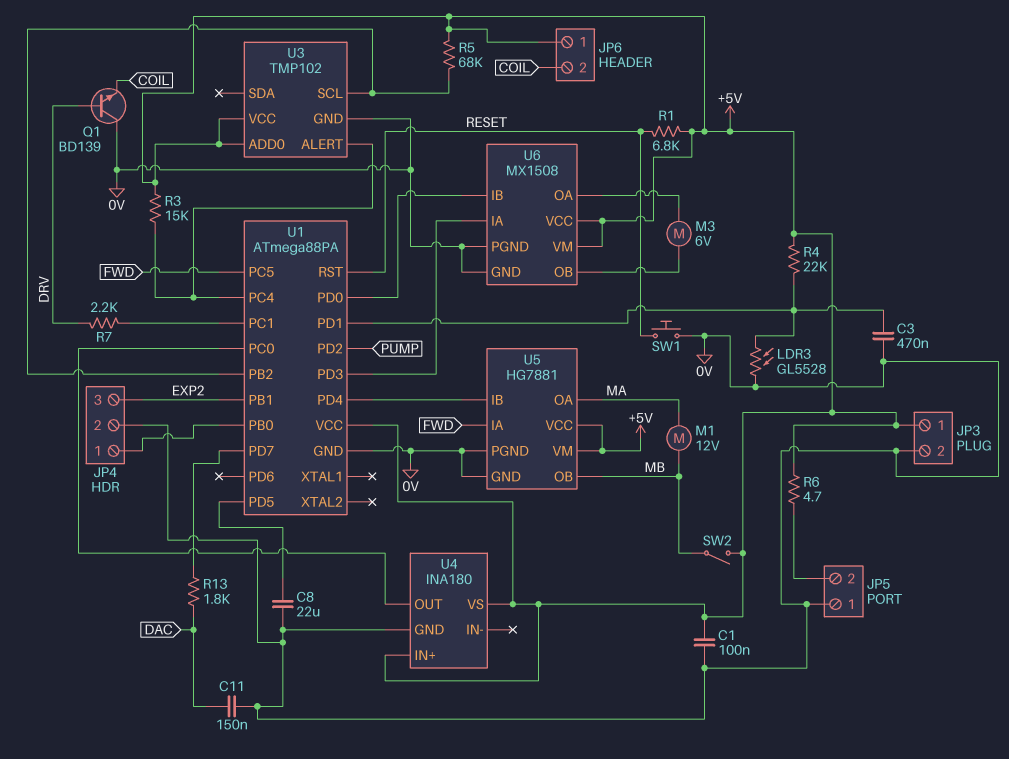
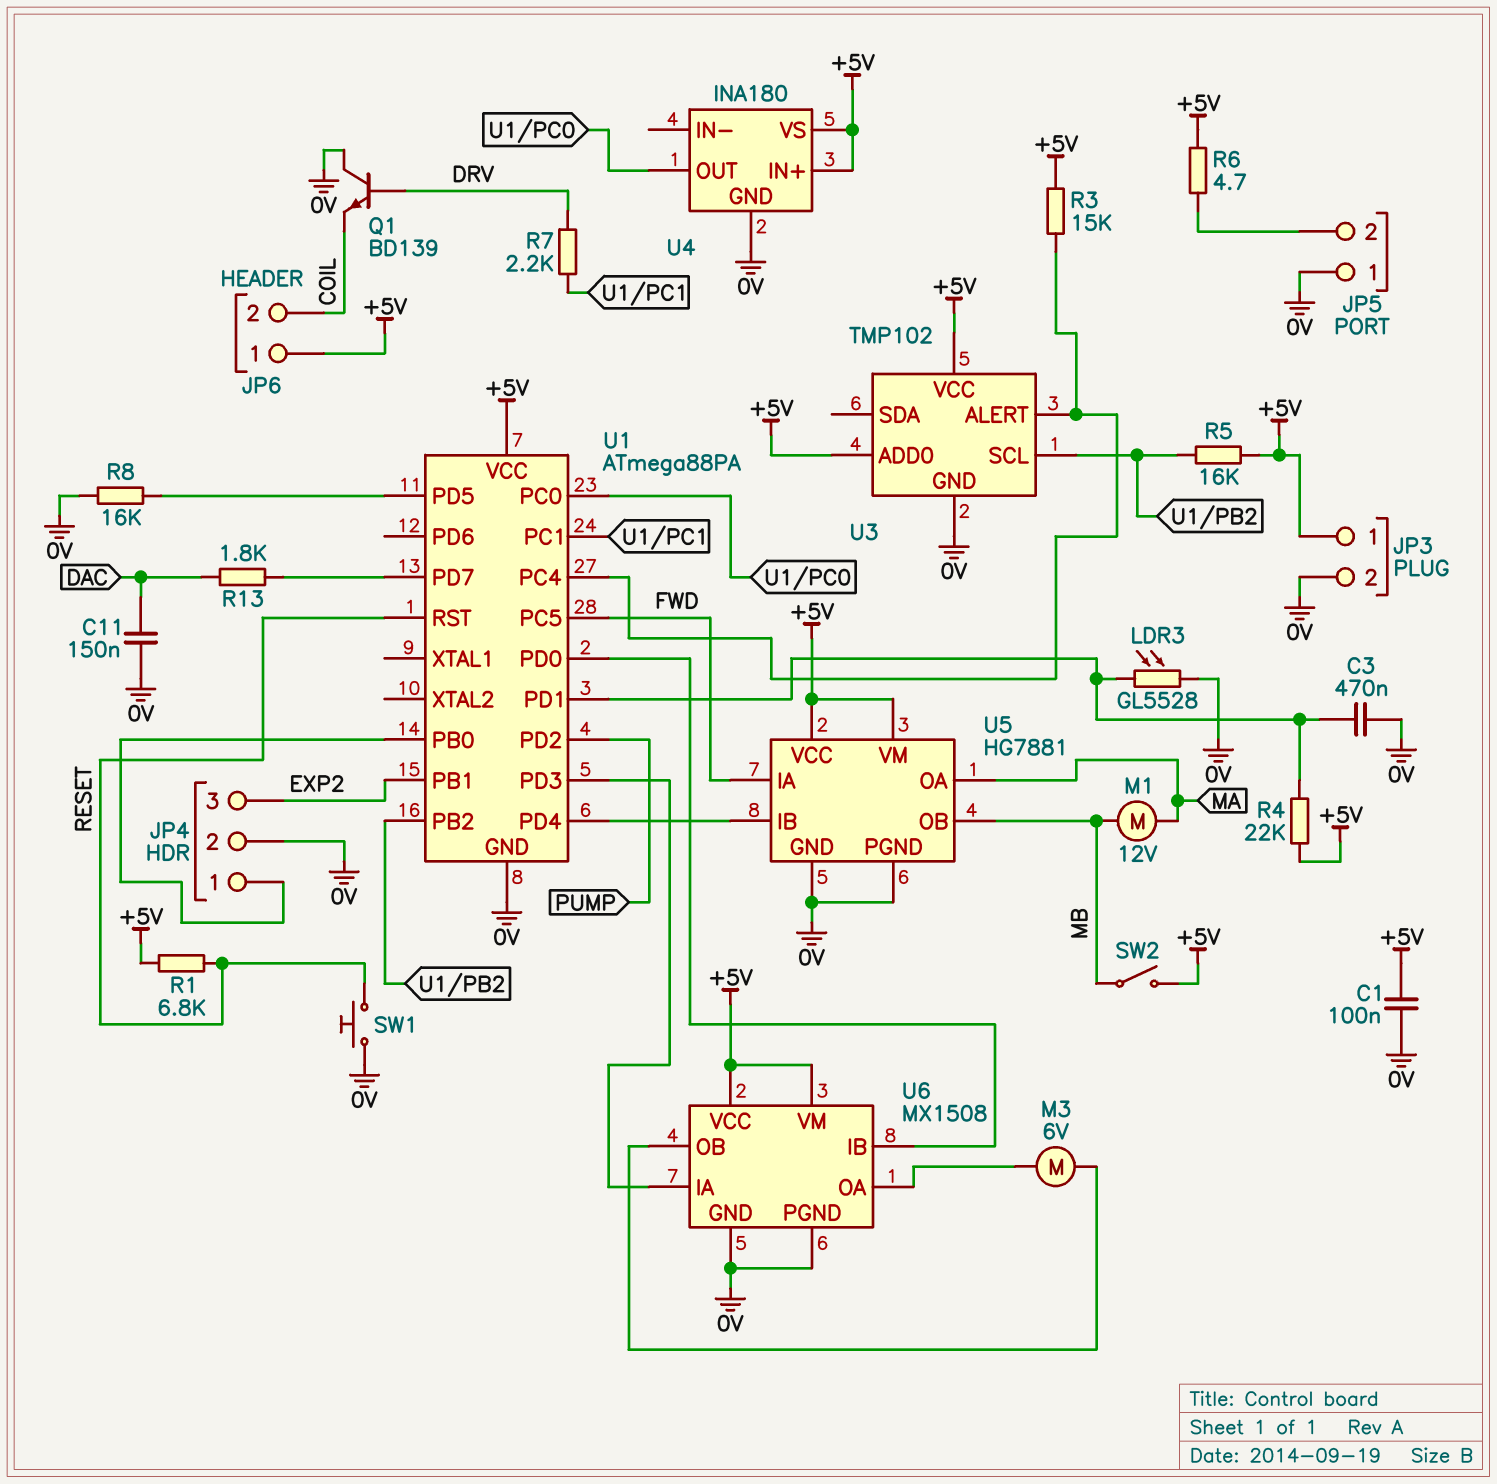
C8: 22uF (0V, U1/PD5) -> none
R5: 68k (+5V, U1/PB2) -> 16k (+5V, U1/PB2)
R8: none -> 16k (0V, U1/PD5)

